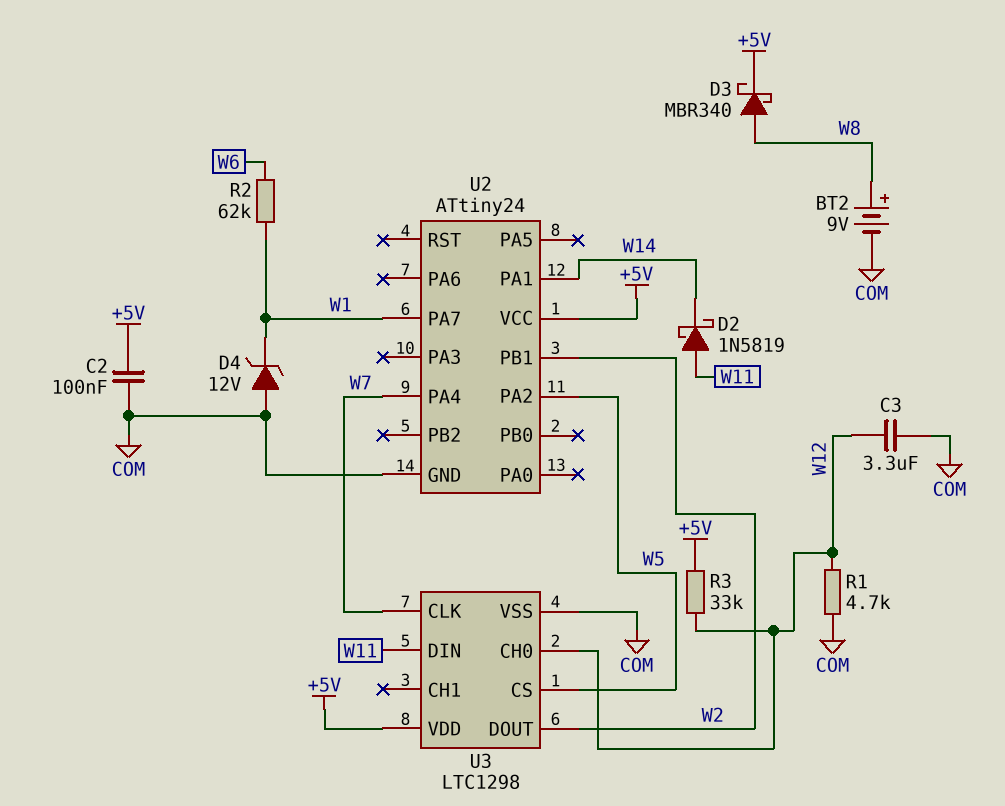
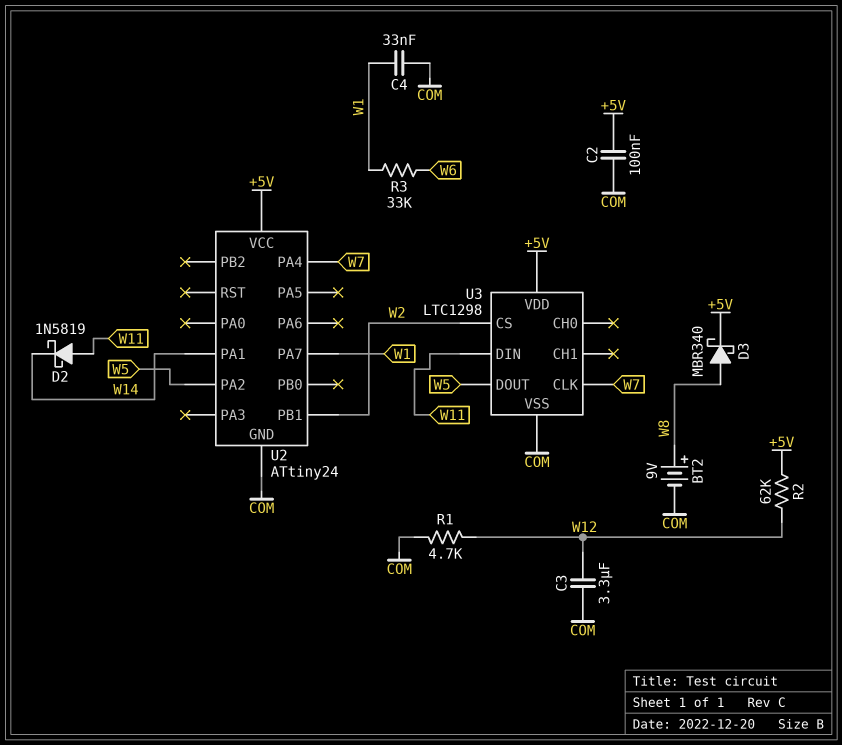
C4: none -> 33nF (COM, W1)
D4: zener 12V (A COM, K W1) -> none
R2: 62k (W1, W6) -> 62k (+5V, W12)
R3: 33k (+5V, W12) -> 33k (W1, W6)
U3 pin CH0: W12 -> none
U3 pin CS: W5 -> W2
U3 pin DOUT: W2 -> W5

